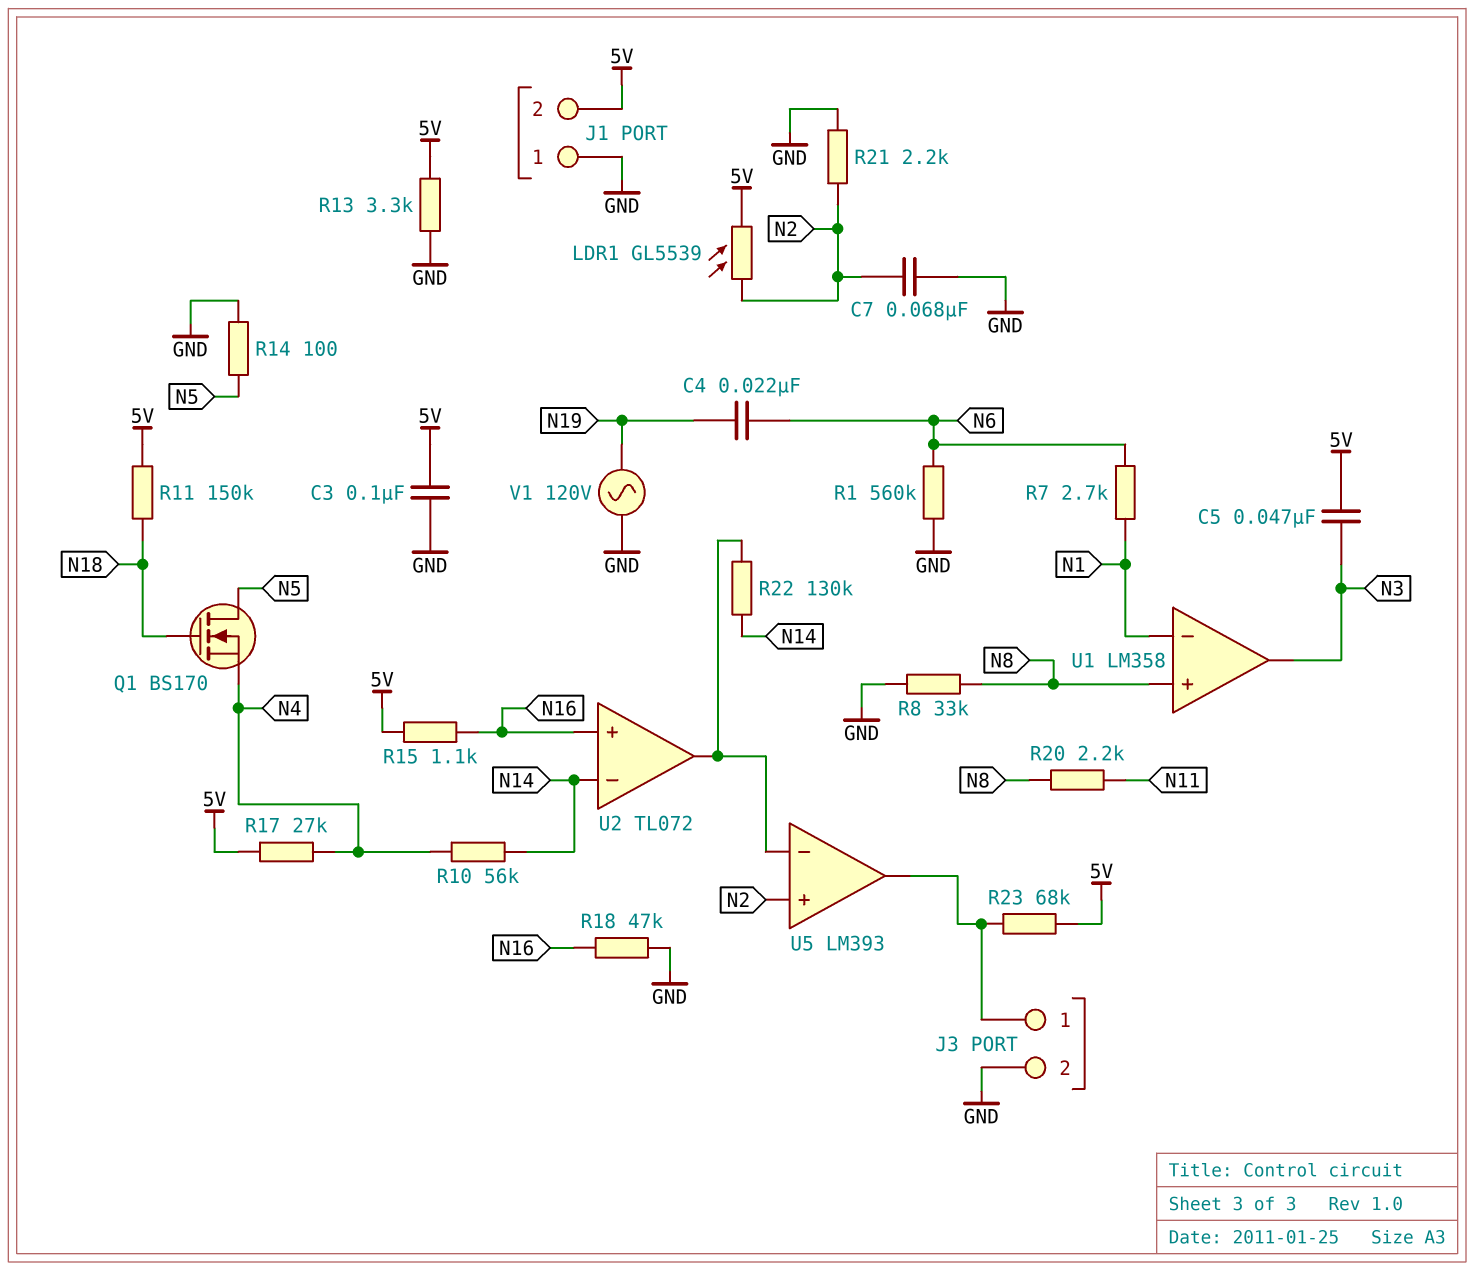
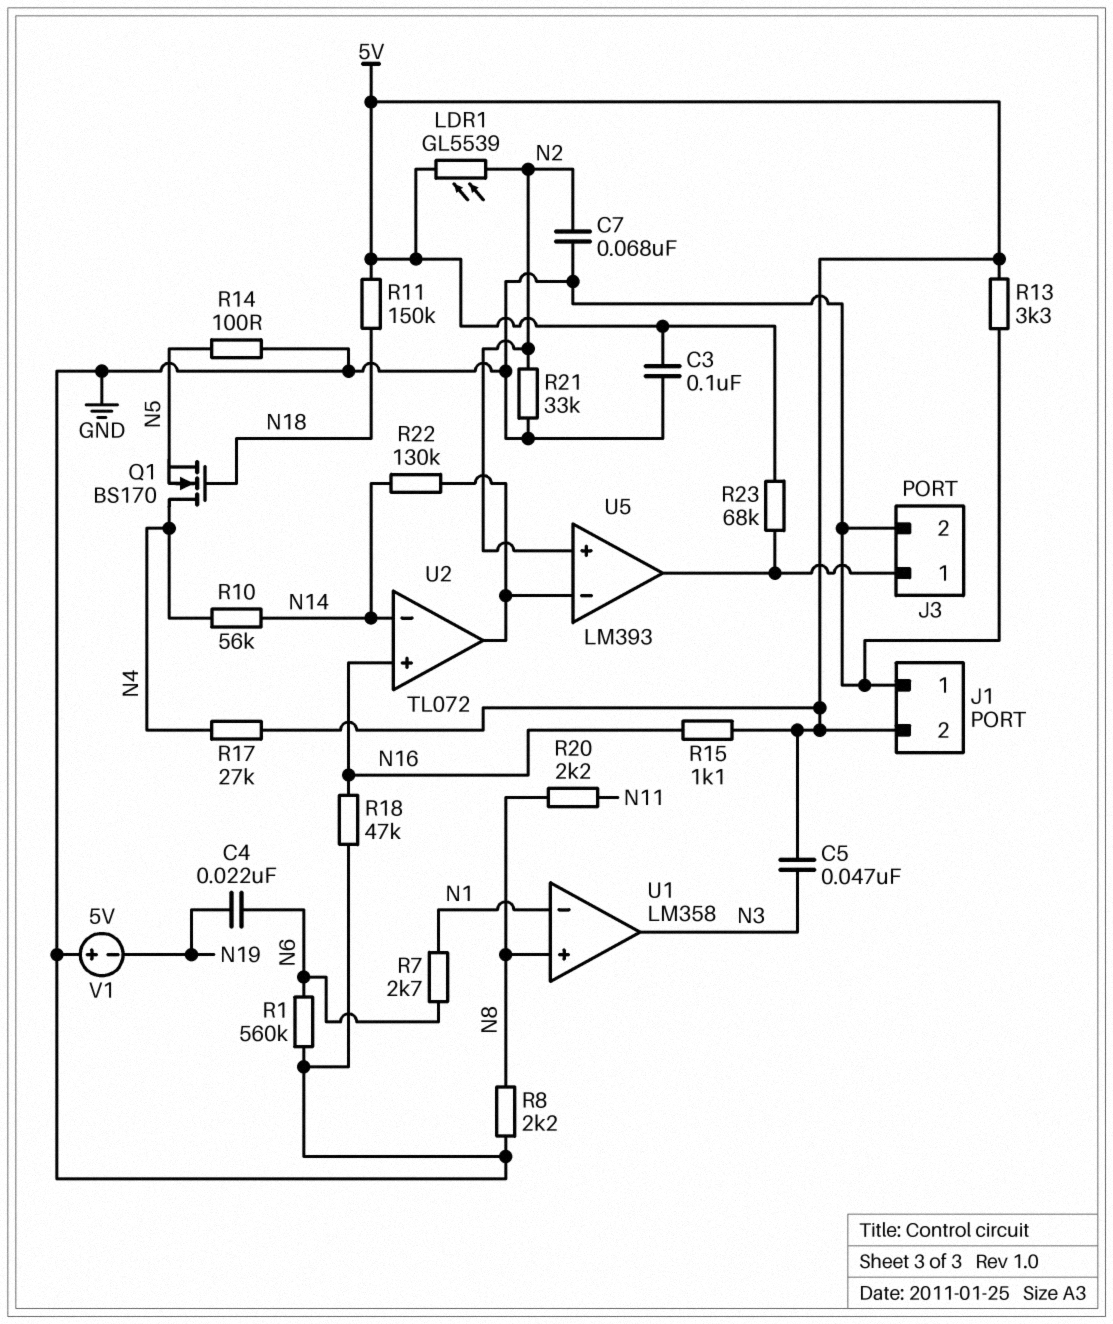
Q1: NMOS BS170 (G N18, D N5, S N4) -> NMOS BS170 (G N18, D N4, S N5)
R8: 33k (GND, N8) -> 2.2k (GND, N8)
R21: 2.2k (GND, N2) -> 33k (GND, N2)
V1: AC 120V (GND, N19) -> 5V (plus GND, minus N19)

